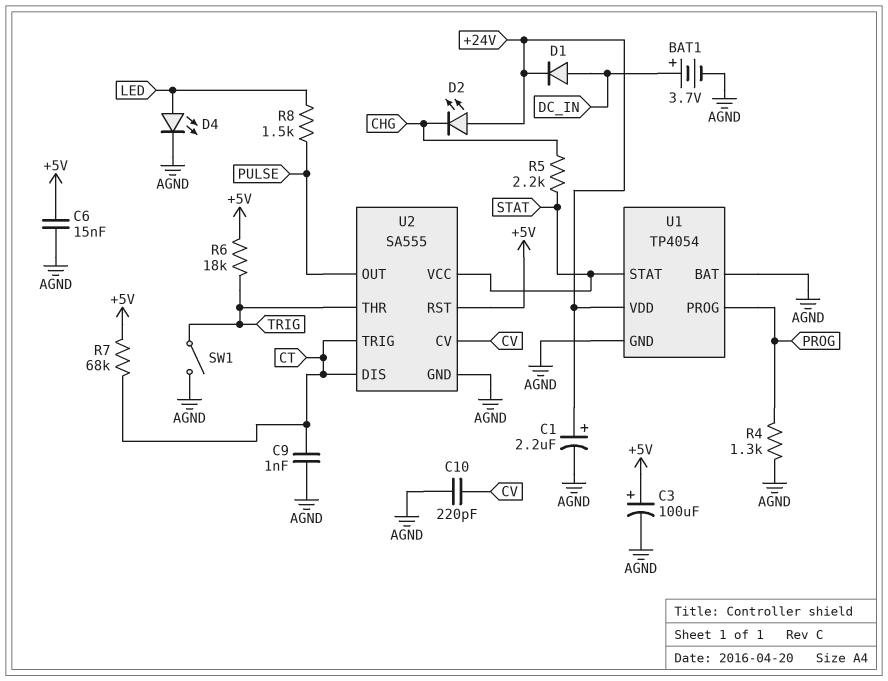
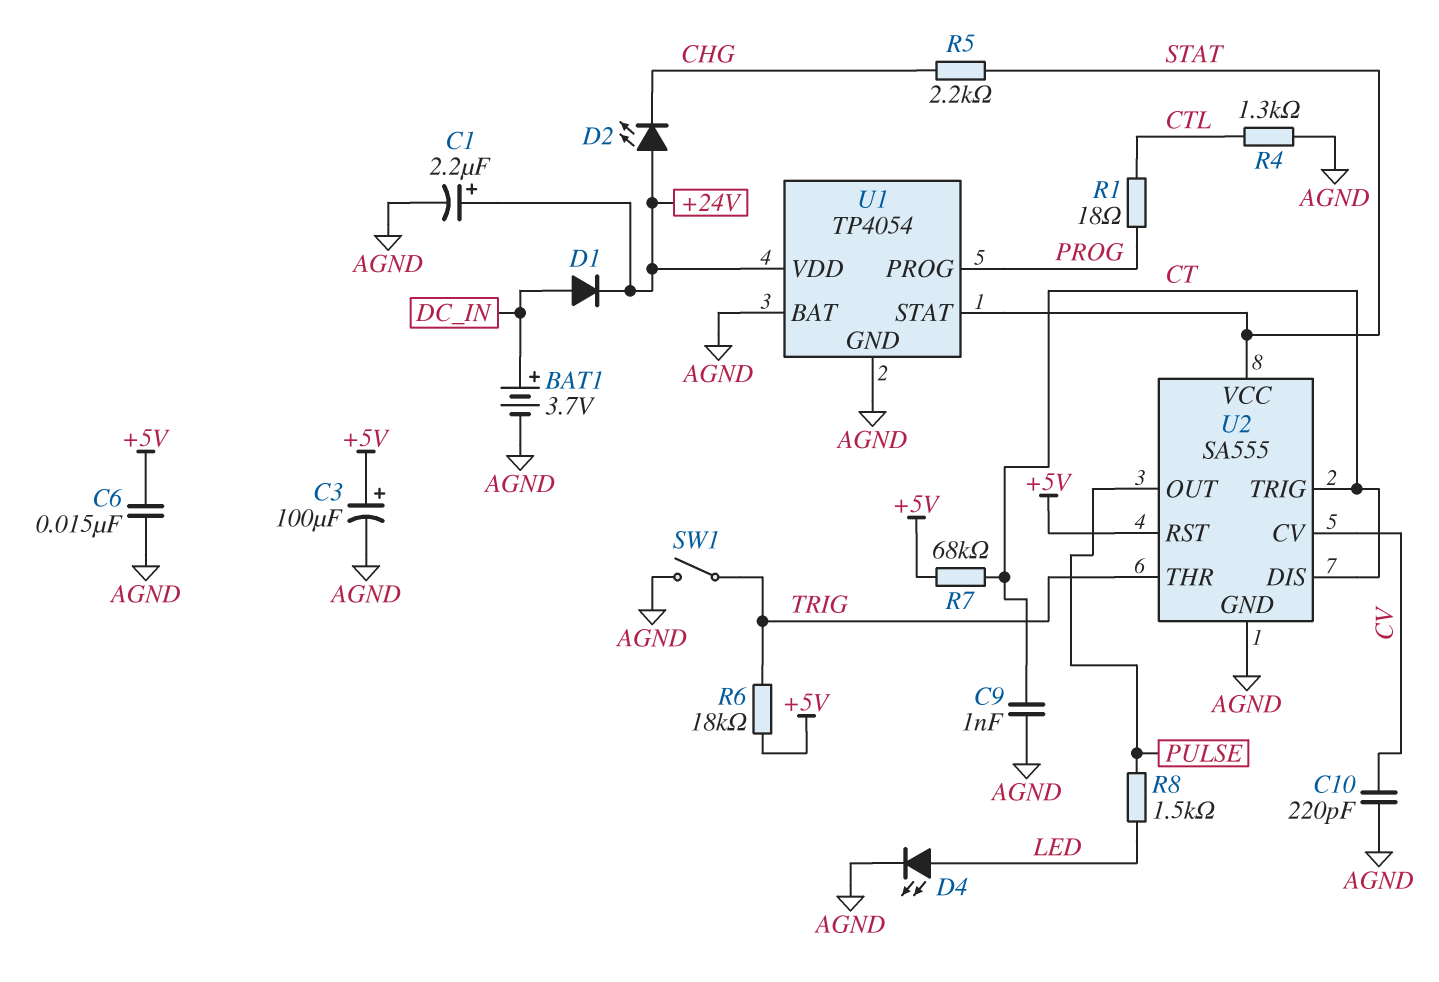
R1: none -> 18 (CTL, PROG)
R4: 1.3k (AGND, PROG) -> 1.3k (AGND, CTL)

